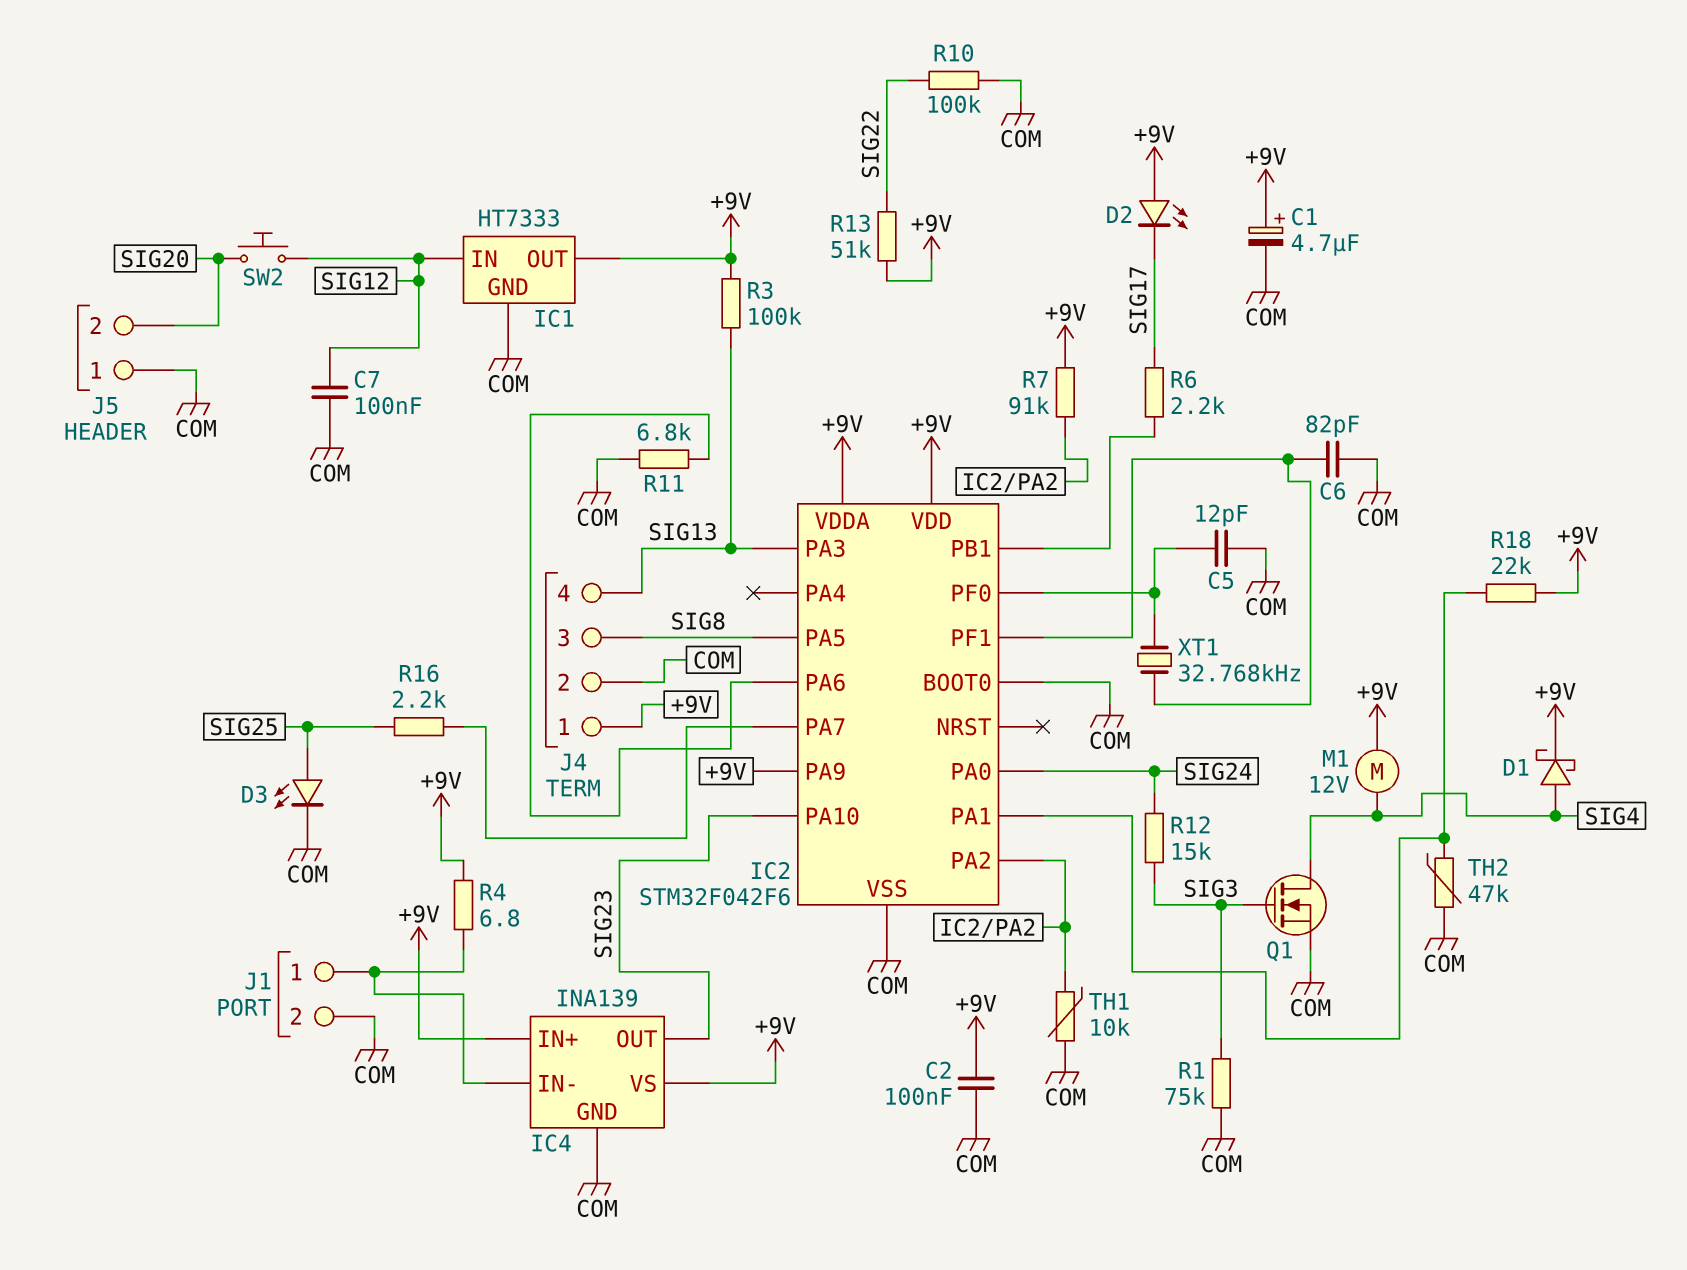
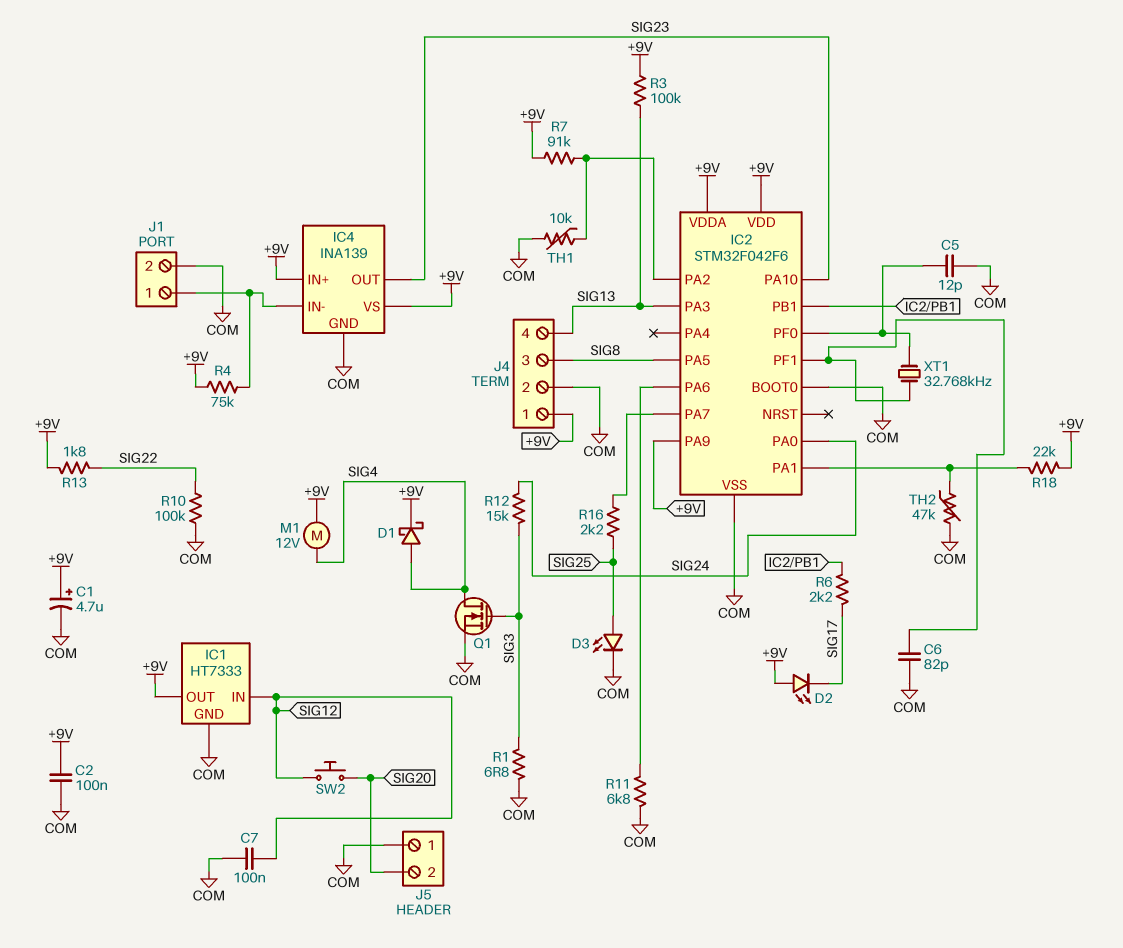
R1: 75k (COM, SIG3) -> 6.8 (COM, SIG3)
R4: 6.8 (+9V, IC4/IN-) -> 75k (+9V, IC4/IN-)
R13: 51k (+9V, SIG22) -> 1.8k (+9V, SIG22)

